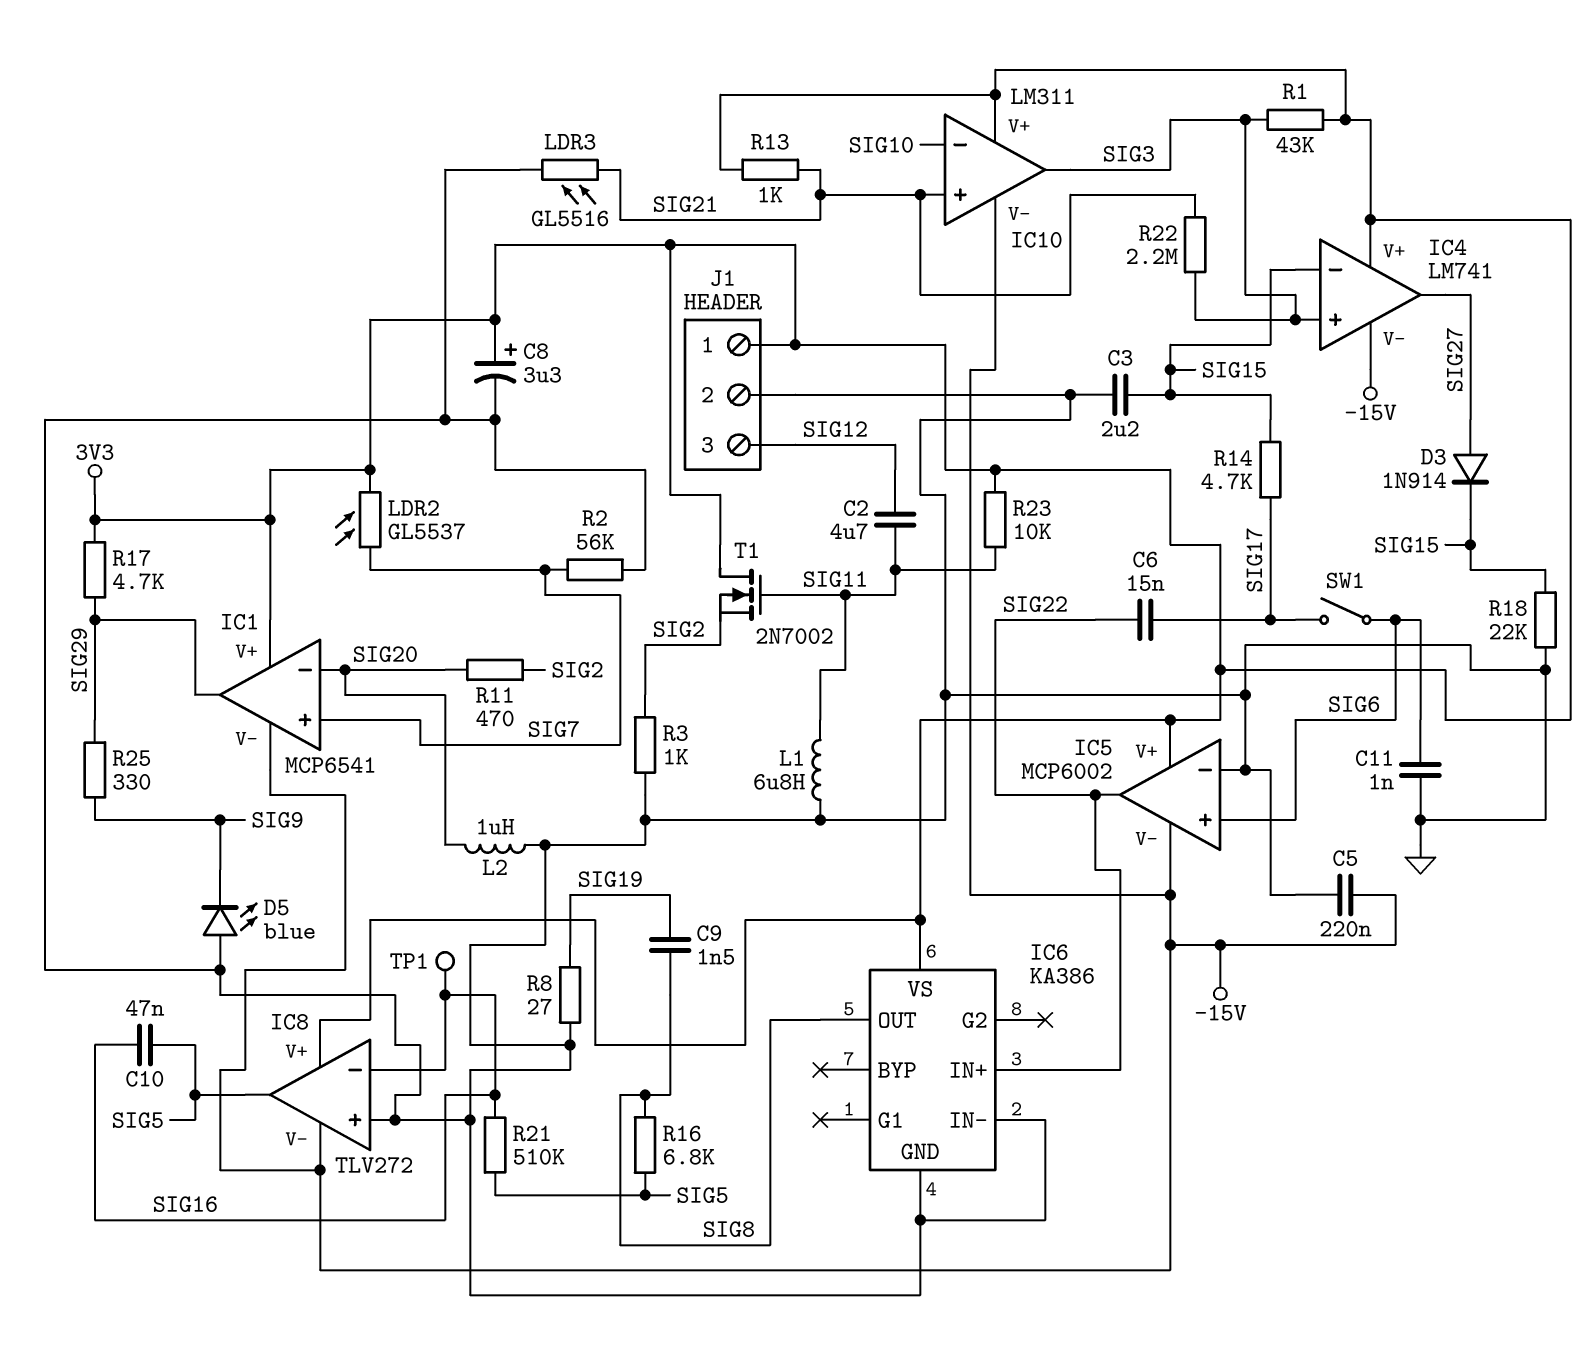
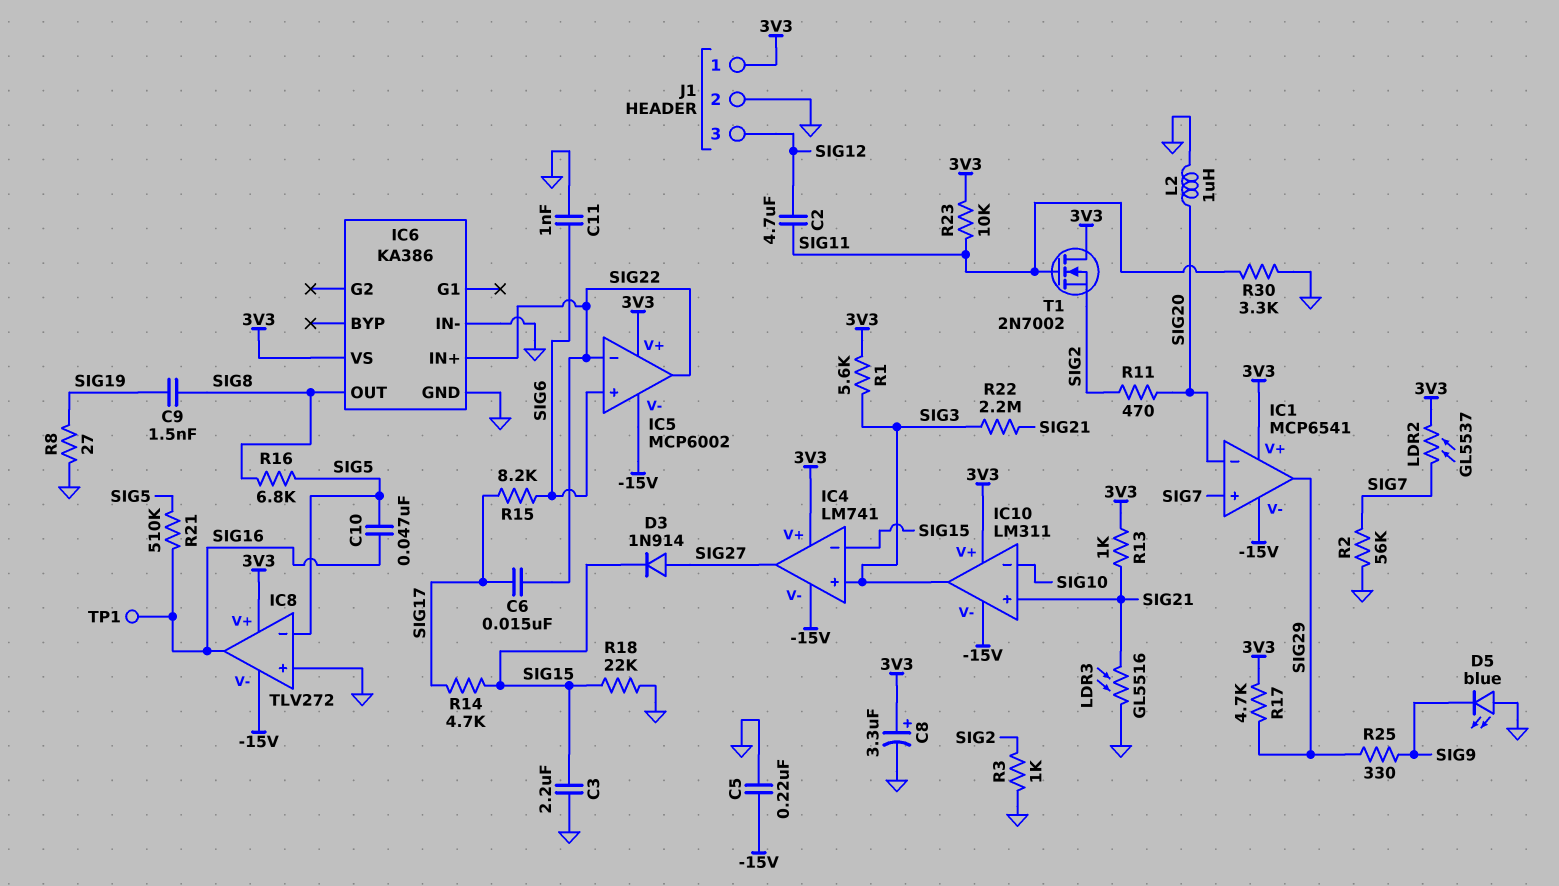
IC5 pin in-: GND -> SIG22
IC8 pin in-: SIG16 -> SIG5
IC8 pin out: SIG5 -> SIG16
L1: 6.8uH (GND, SIG11) -> none
R1: 43k (3V3, SIG3) -> 5.6k (3V3, SIG3)
R15: none -> 8.2k (SIG6, SIG17)
R30: none -> 3.3k (GND, SIG11)
SW1: switch (SIG6, SIG17) -> none

